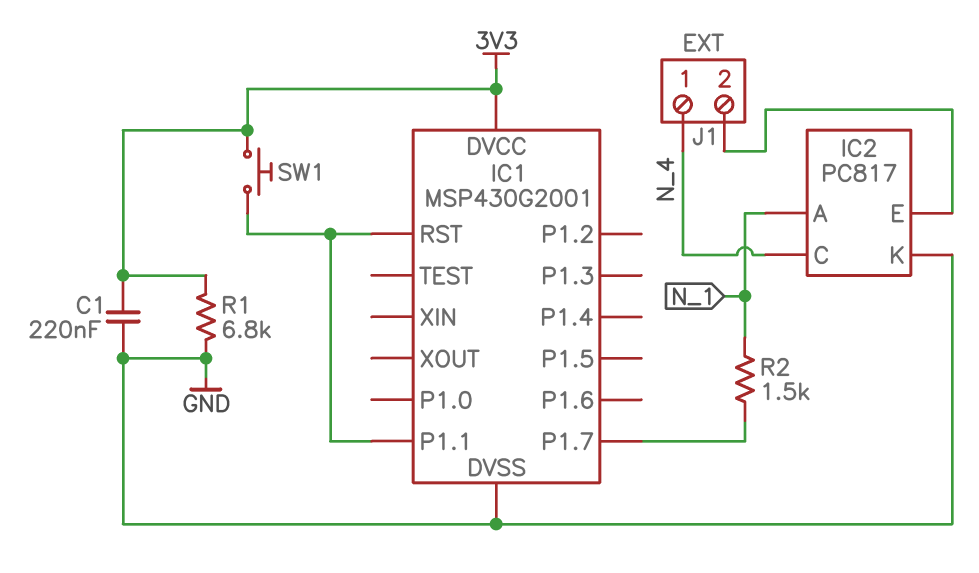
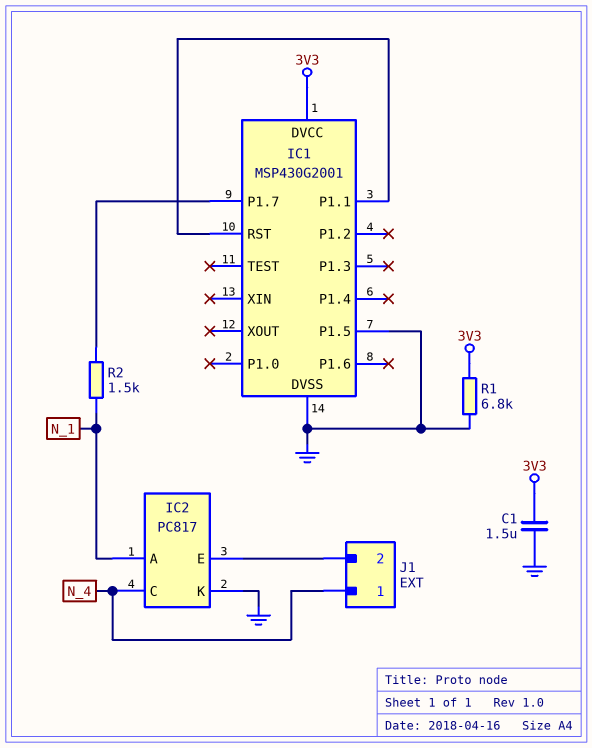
C1: 220nF (3V3, GND) -> 1.5uF (3V3, GND)
IC1 pin P1.5: none -> GND
SW1: button (3V3, IC1/P1.1) -> none

